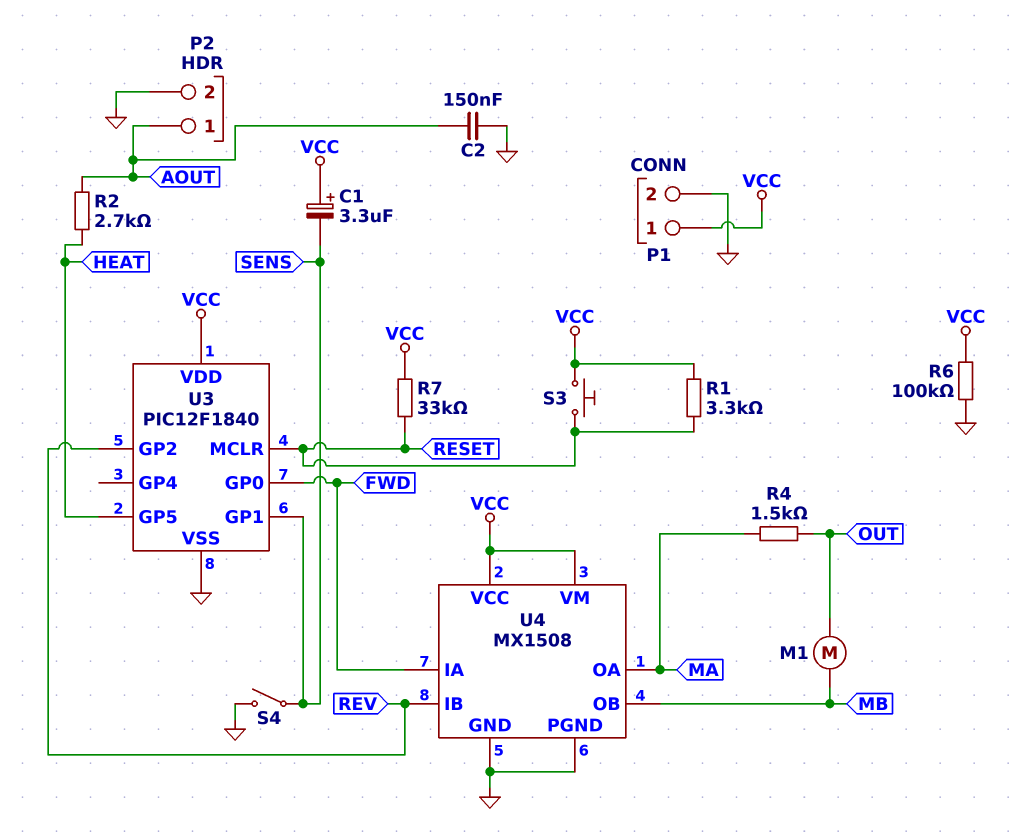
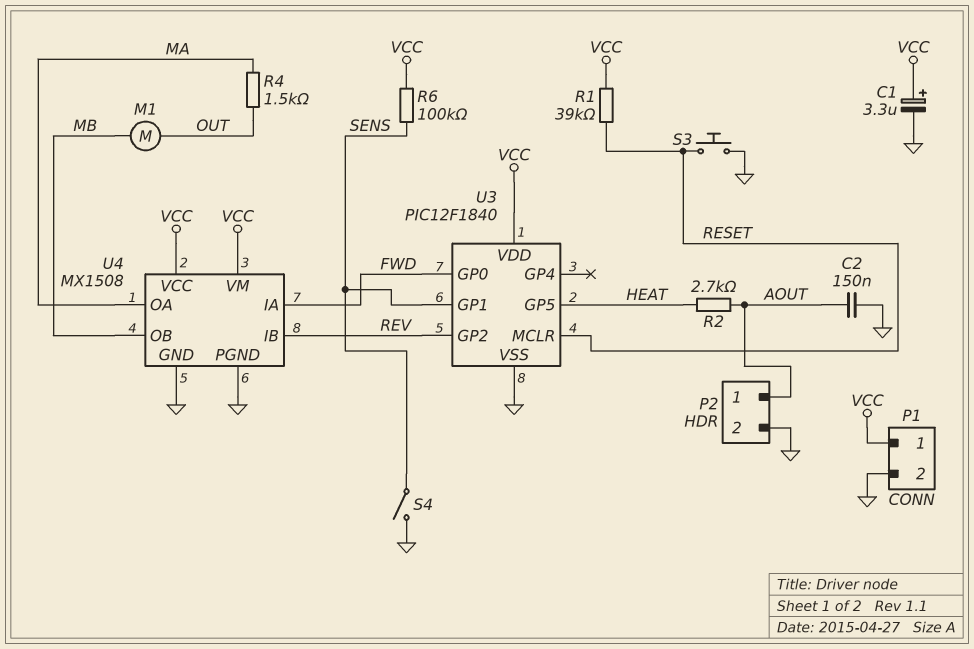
C1: 3.3uF (plus VCC, minus SENS) -> 3.3uF (plus VCC, minus GND)
R1: 3.3k (RESET, VCC) -> 39k (RESET, VCC)
R6: 100k (GND, VCC) -> 100k (SENS, VCC)
R7: 33k (RESET, VCC) -> none
S3: button (RESET, VCC) -> button (GND, RESET)

